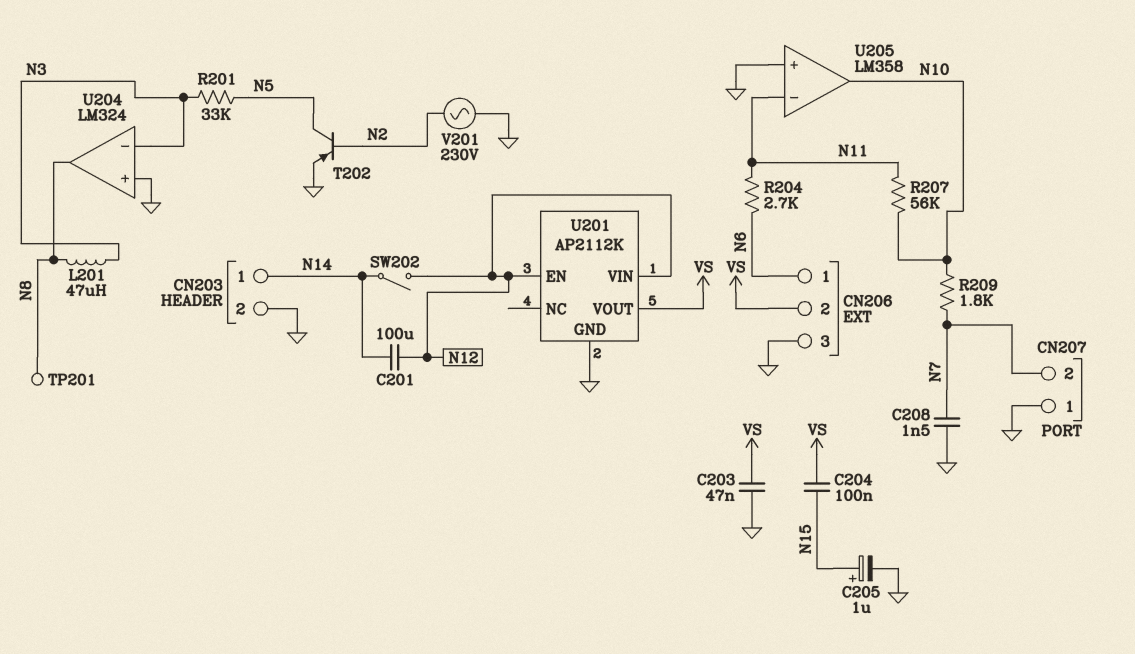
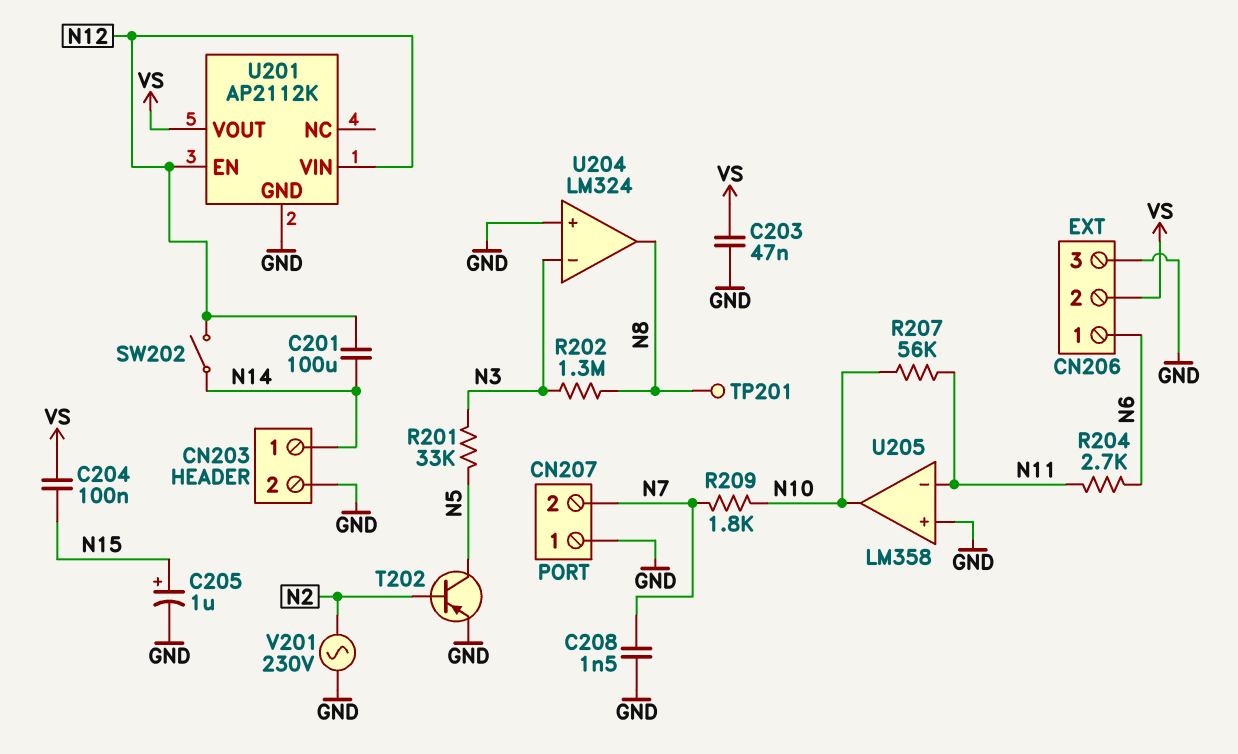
L201: 47uH (N3, N8) -> none
R202: none -> 1.3M (N3, N8)

